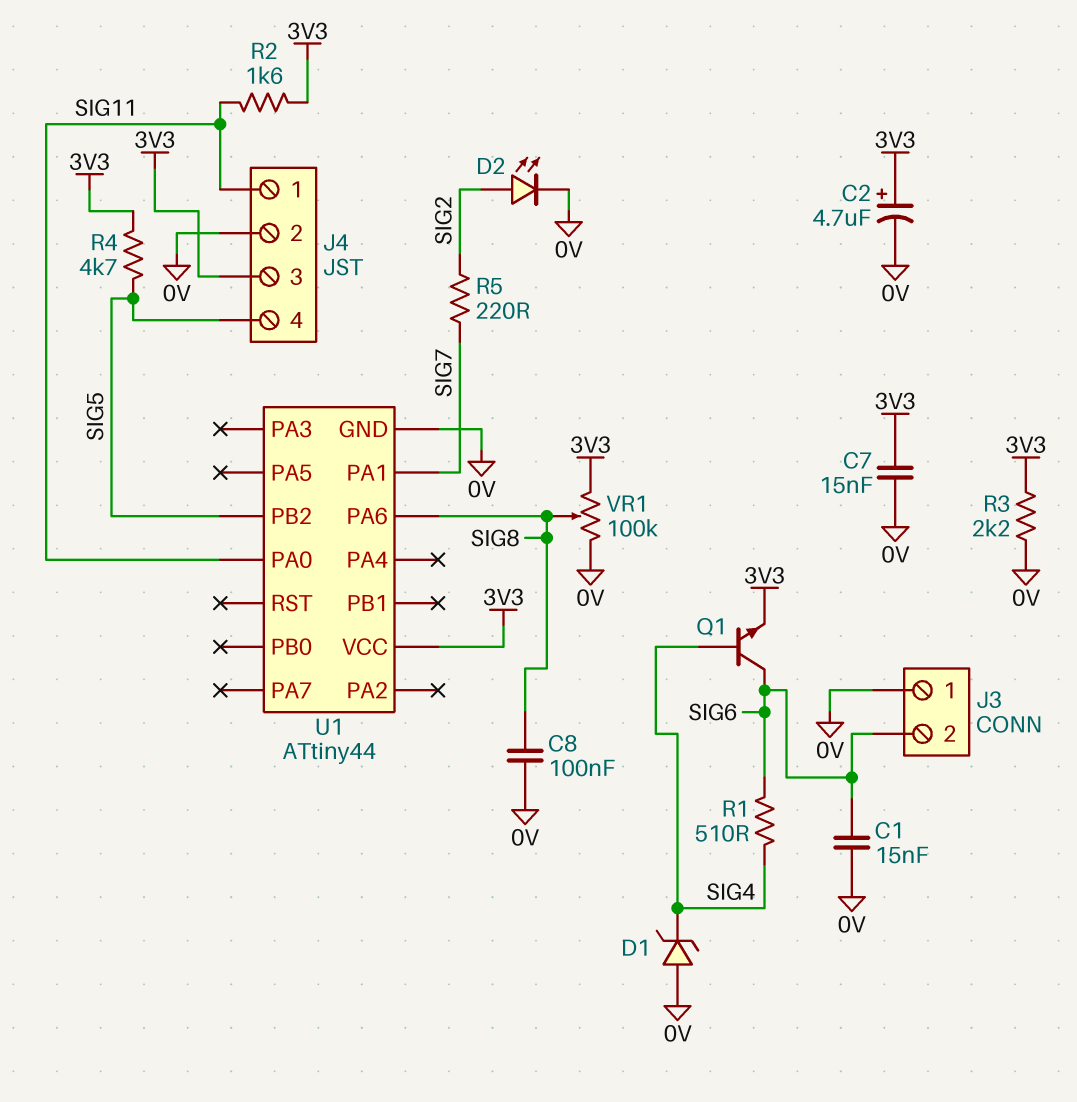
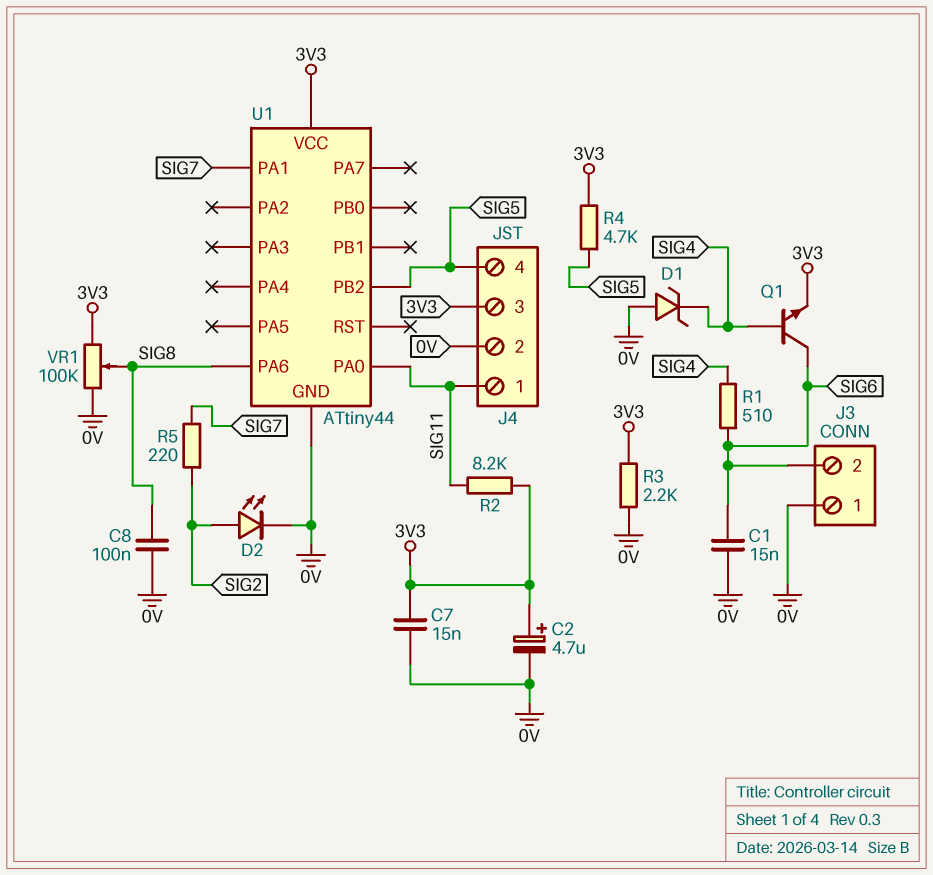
R2: 1.6k (3V3, SIG11) -> 8.2k (3V3, SIG11)

